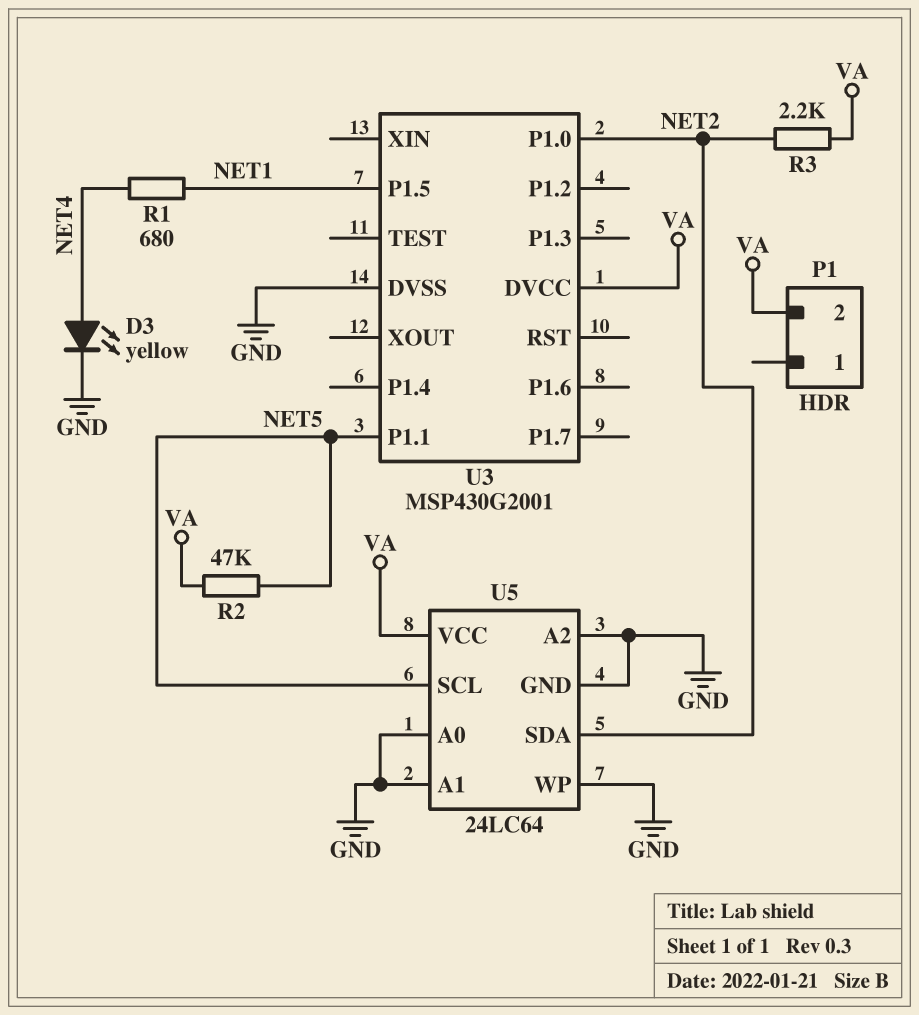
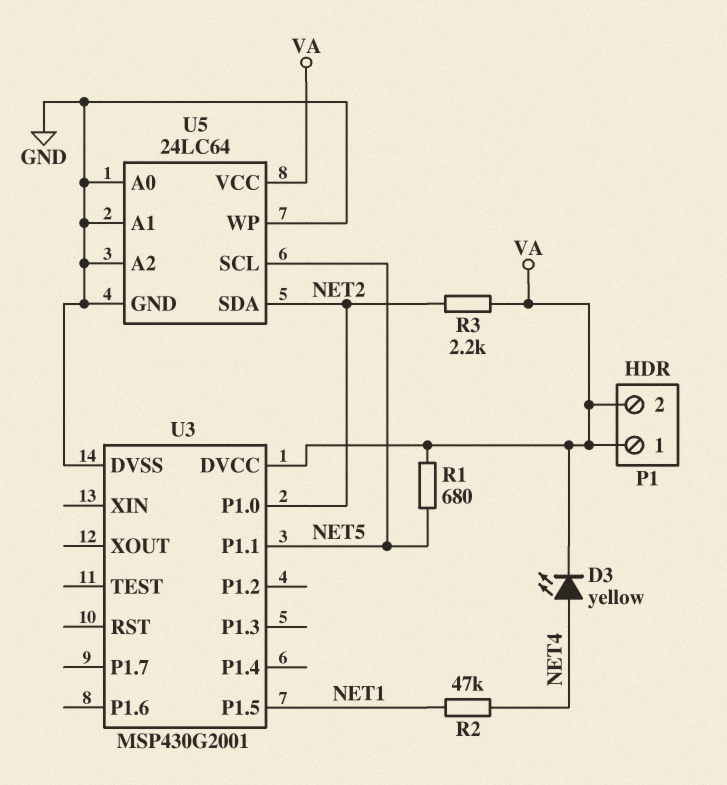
D3: LED yellow (A NET4, K GND) -> LED yellow (A NET4, K VA)
P1 pin 1: none -> VA
R1: 680 (NET1, NET4) -> 680 (NET5, VA)
R2: 47k (NET5, VA) -> 47k (NET1, NET4)

